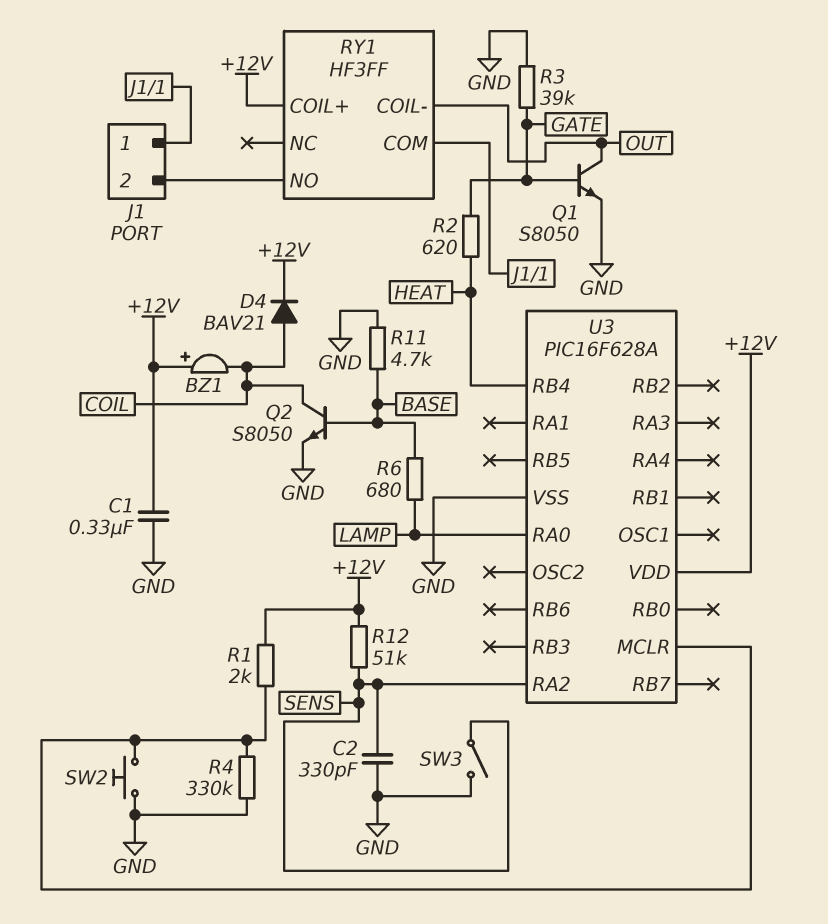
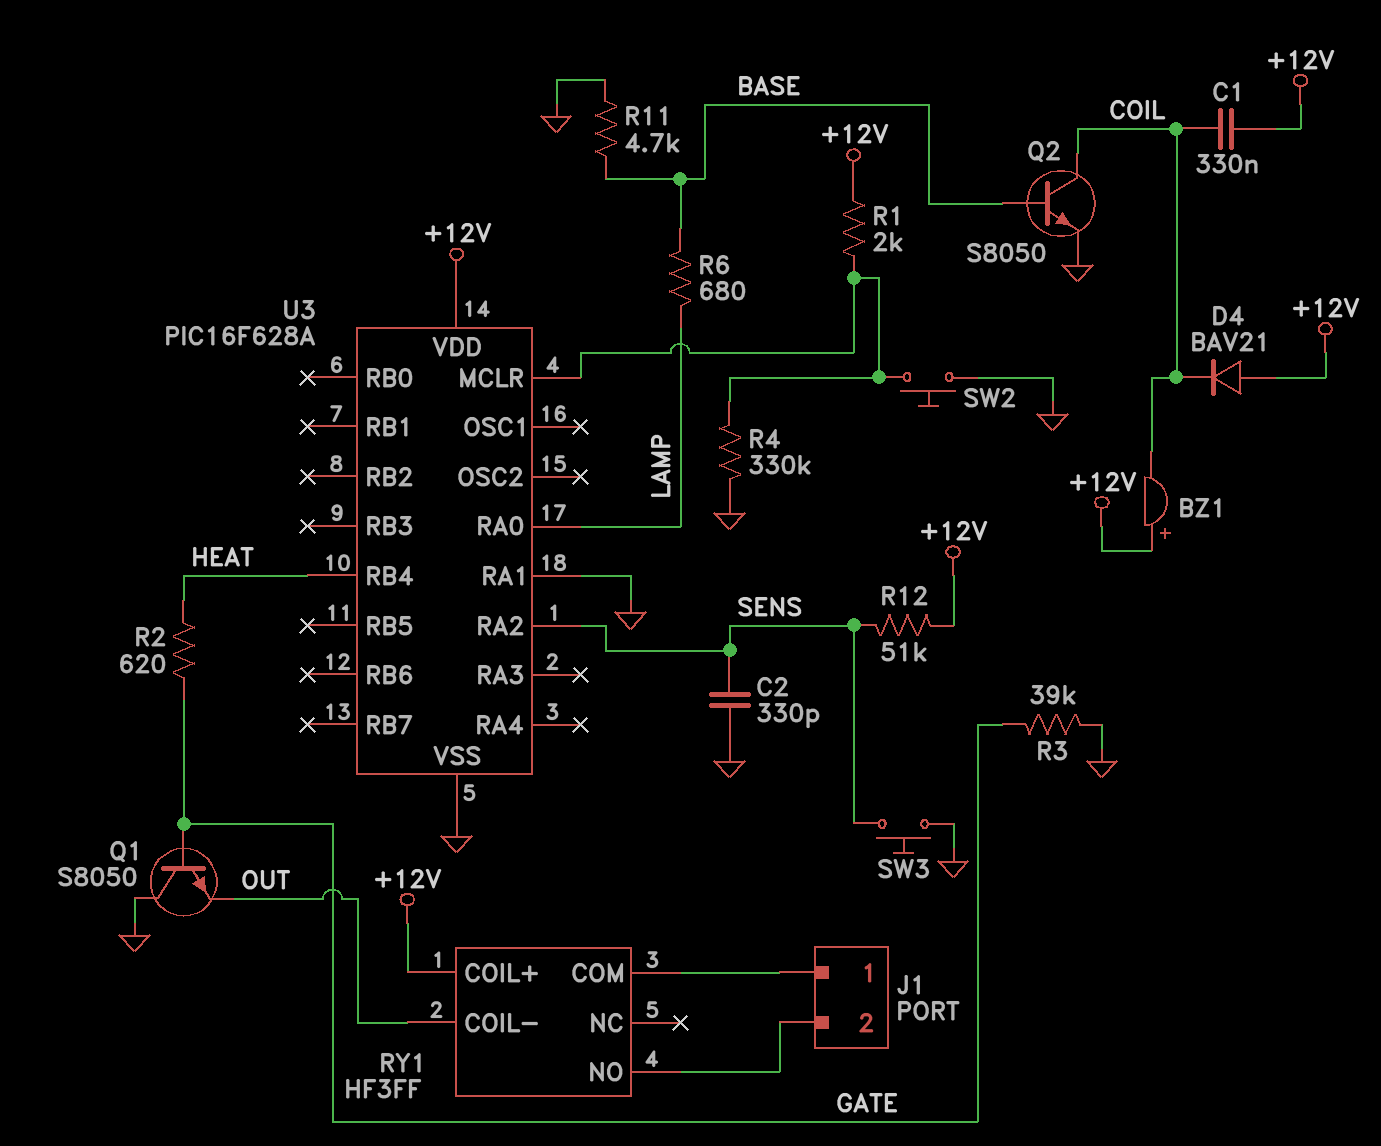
C1: 330nF (+12V, GND) -> 330nF (+12V, COIL)
D4: diode BAV21 (A COIL, K +12V) -> diode BAV21 (A +12V, K COIL)
Q1: NPN S8050 (B GATE, C OUT, E GND) -> NPN S8050 (B GATE, C GND, E OUT)
SW3: switch (GND, SENS) -> button (GND, SENS)
U3 pin RA1: none -> GND

